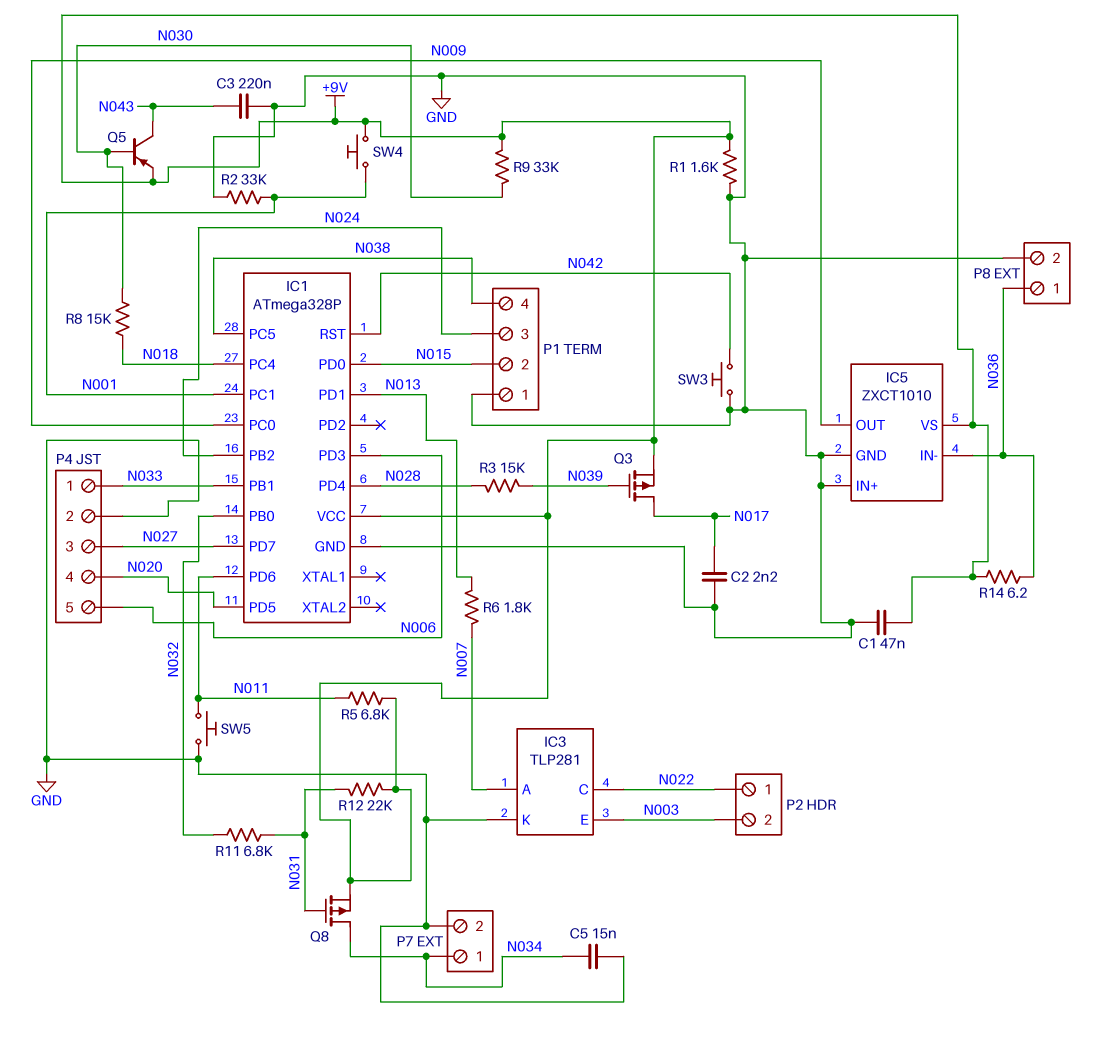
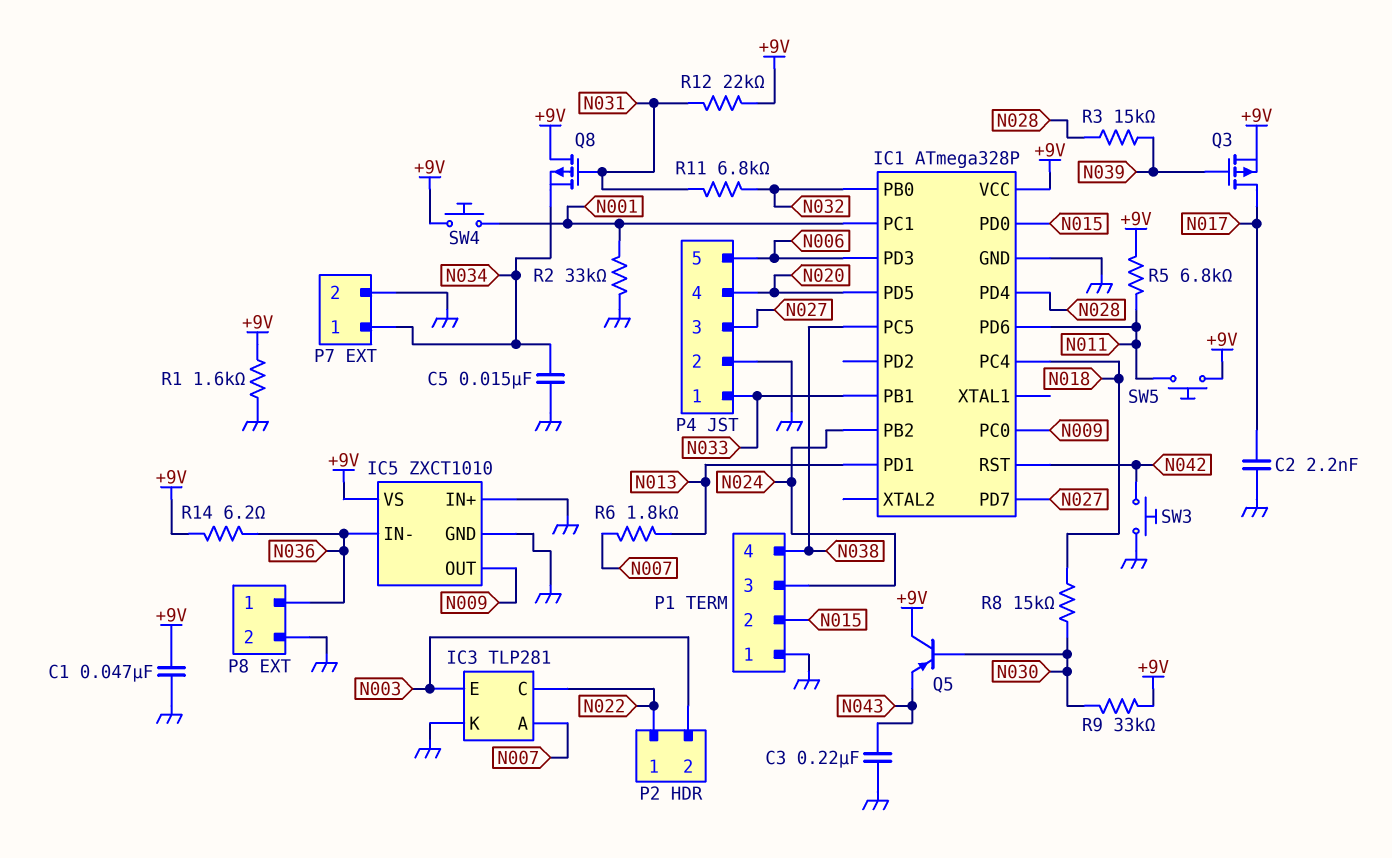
Q5: PNP (B N030, C N043, E +9V) -> PNP (B N030, C +9V, E N043)
Q8: PMOS (G N031, D N034, S +9V) -> PMOS (G N031, D +9V, S N034)
SW5: button (GND, N011) -> button (+9V, N011)

